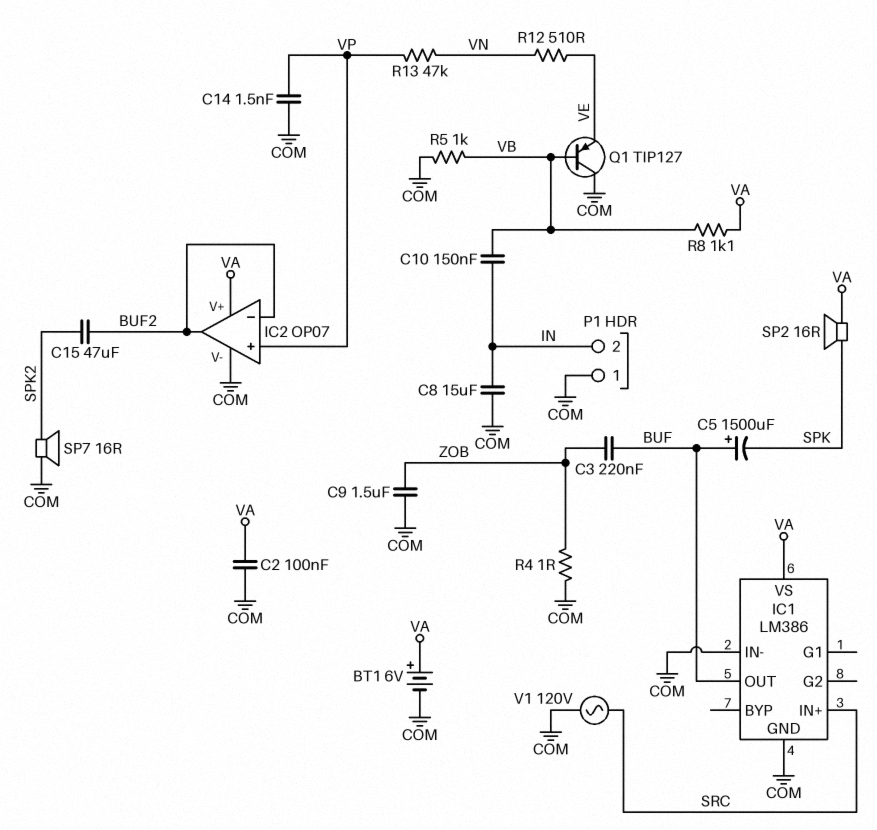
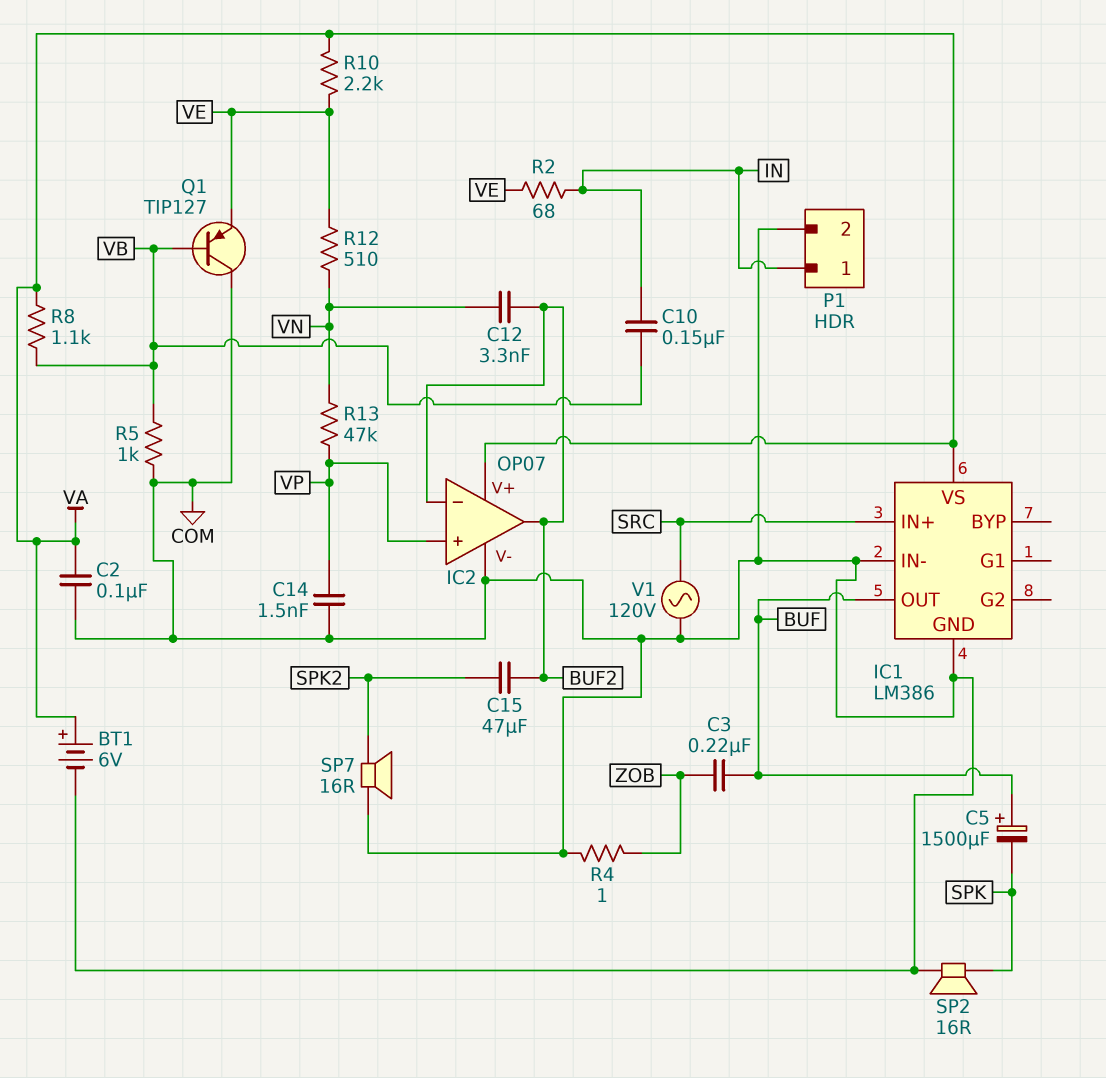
C8: 15uF (COM, IN) -> none
C9: 1.5uF (COM, ZOB) -> none
C12: none -> 3.3nF (BUF2, VN)
P1 pin 1: COM -> IN
P1 pin 2: IN -> COM
R2: none -> 68 (IN, VE)
R10: none -> 2.2k (VA, VE)
SP2: speaker 16R (SPK, VA) -> speaker 16R (COM, SPK)

